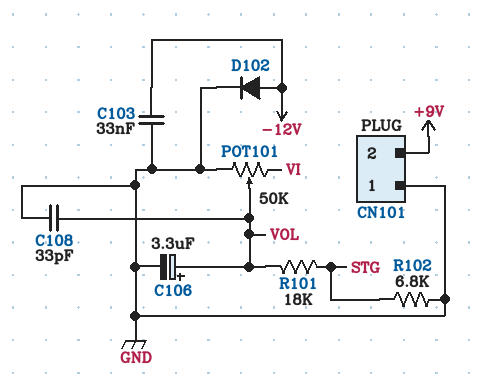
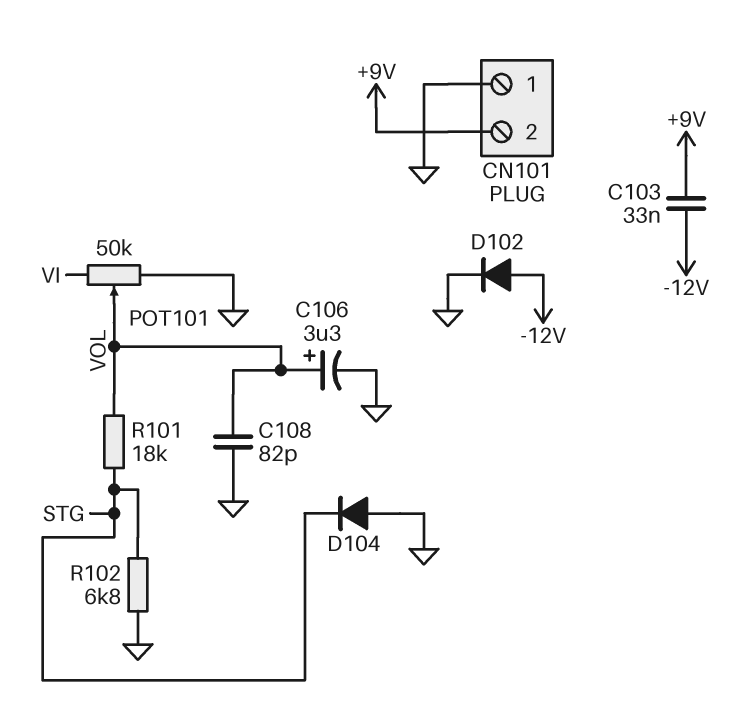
C103: 33nF (-12V, GND) -> 33nF (+9V, -12V)
C108: 33pF (GND, VOL) -> 82pF (GND, VOL)
D104: none -> diode (A GND, K STG)

